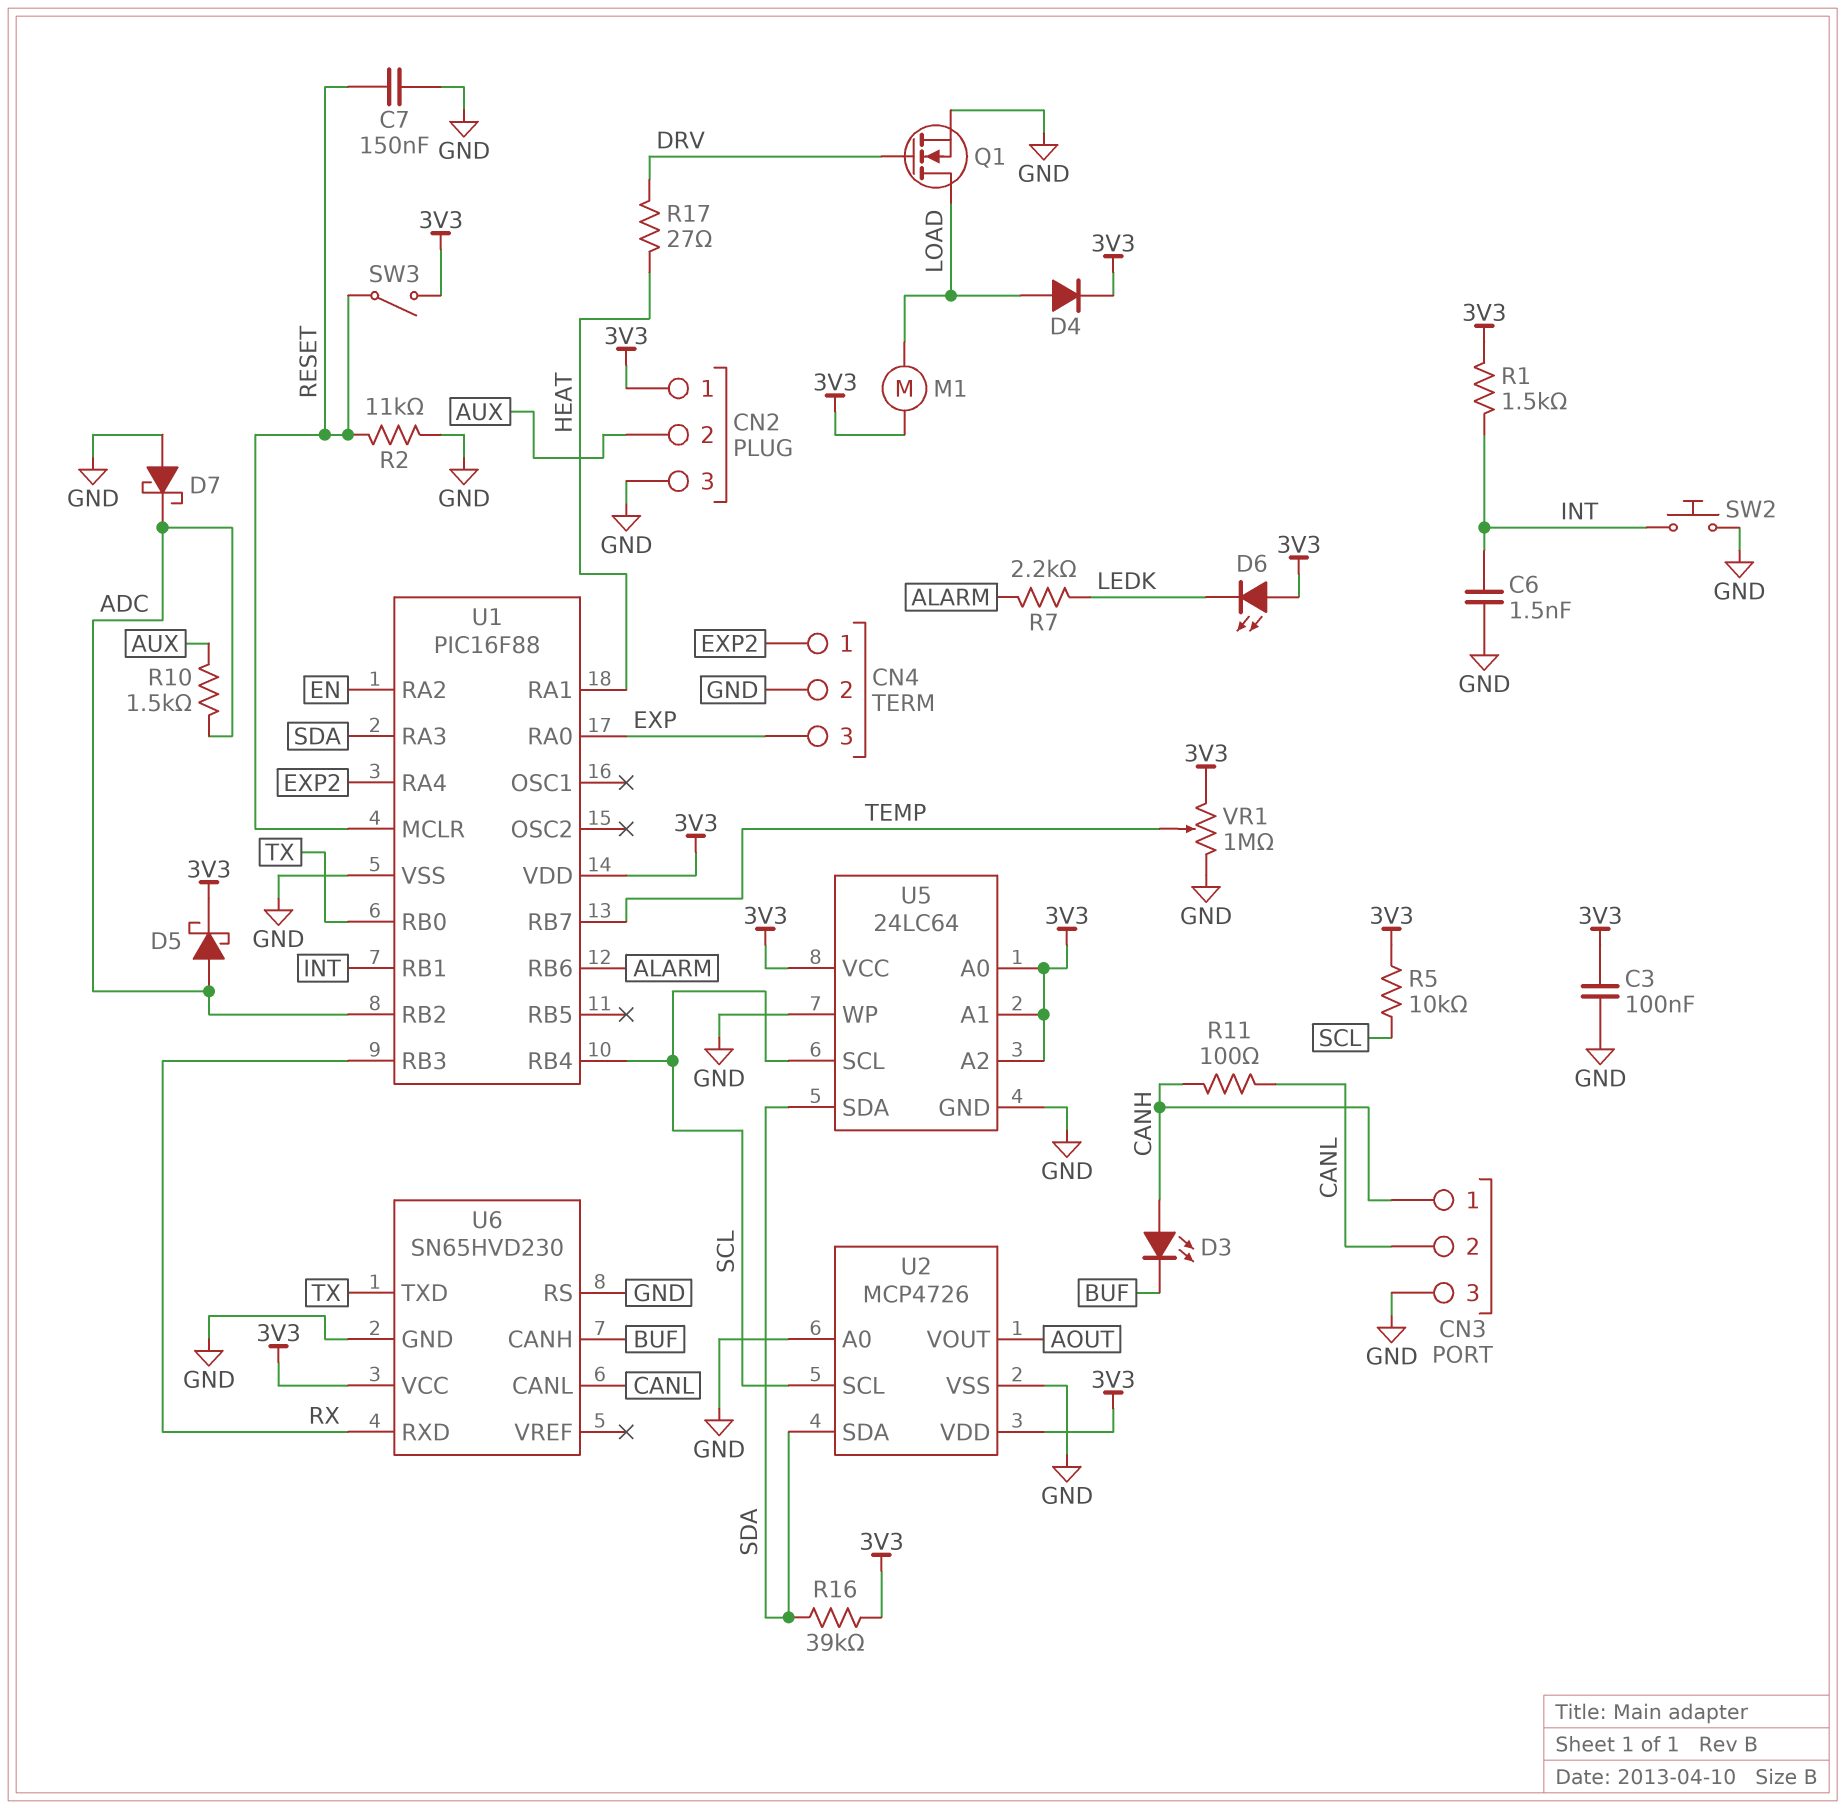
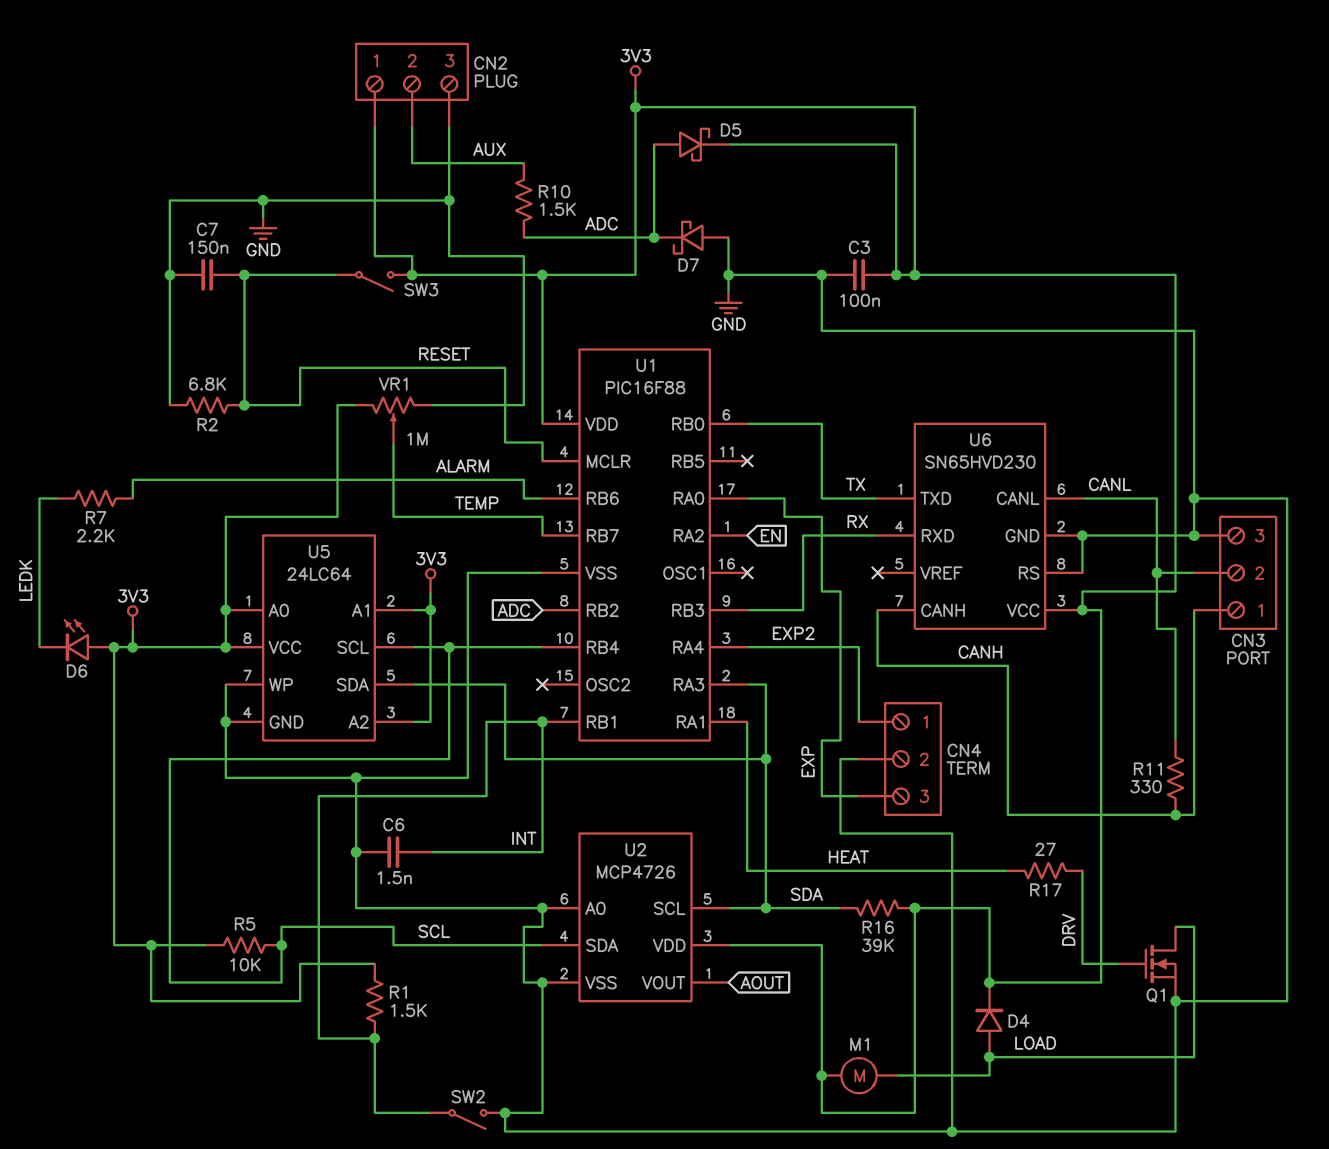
D3: LED (A CANH, K BUF) -> none
R2: 11k (GND, RESET) -> 6.8k (GND, RESET)
R11: 100 (CANH, CANL) -> 330 (CANH, CANL)
SW2: button (GND, INT) -> switch (GND, INT)
U2 pin SCL: SCL -> SDA
U2 pin SDA: SDA -> SCL
U6 pin CANH: BUF -> CANH

